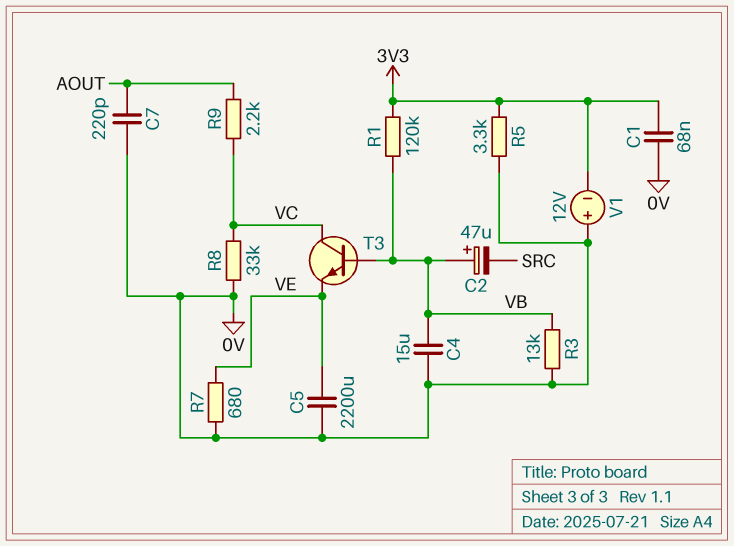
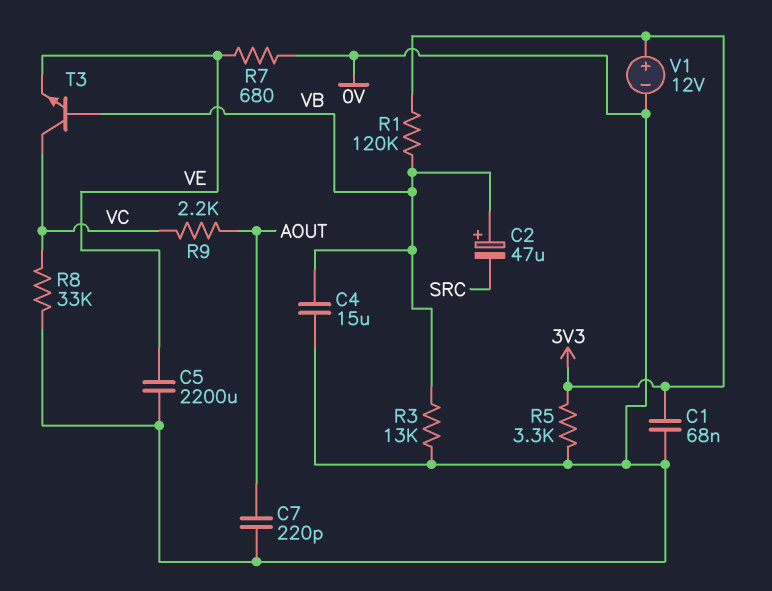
V1: 12V (plus 0V, minus 3V3) -> 12V (plus 3V3, minus 0V)

